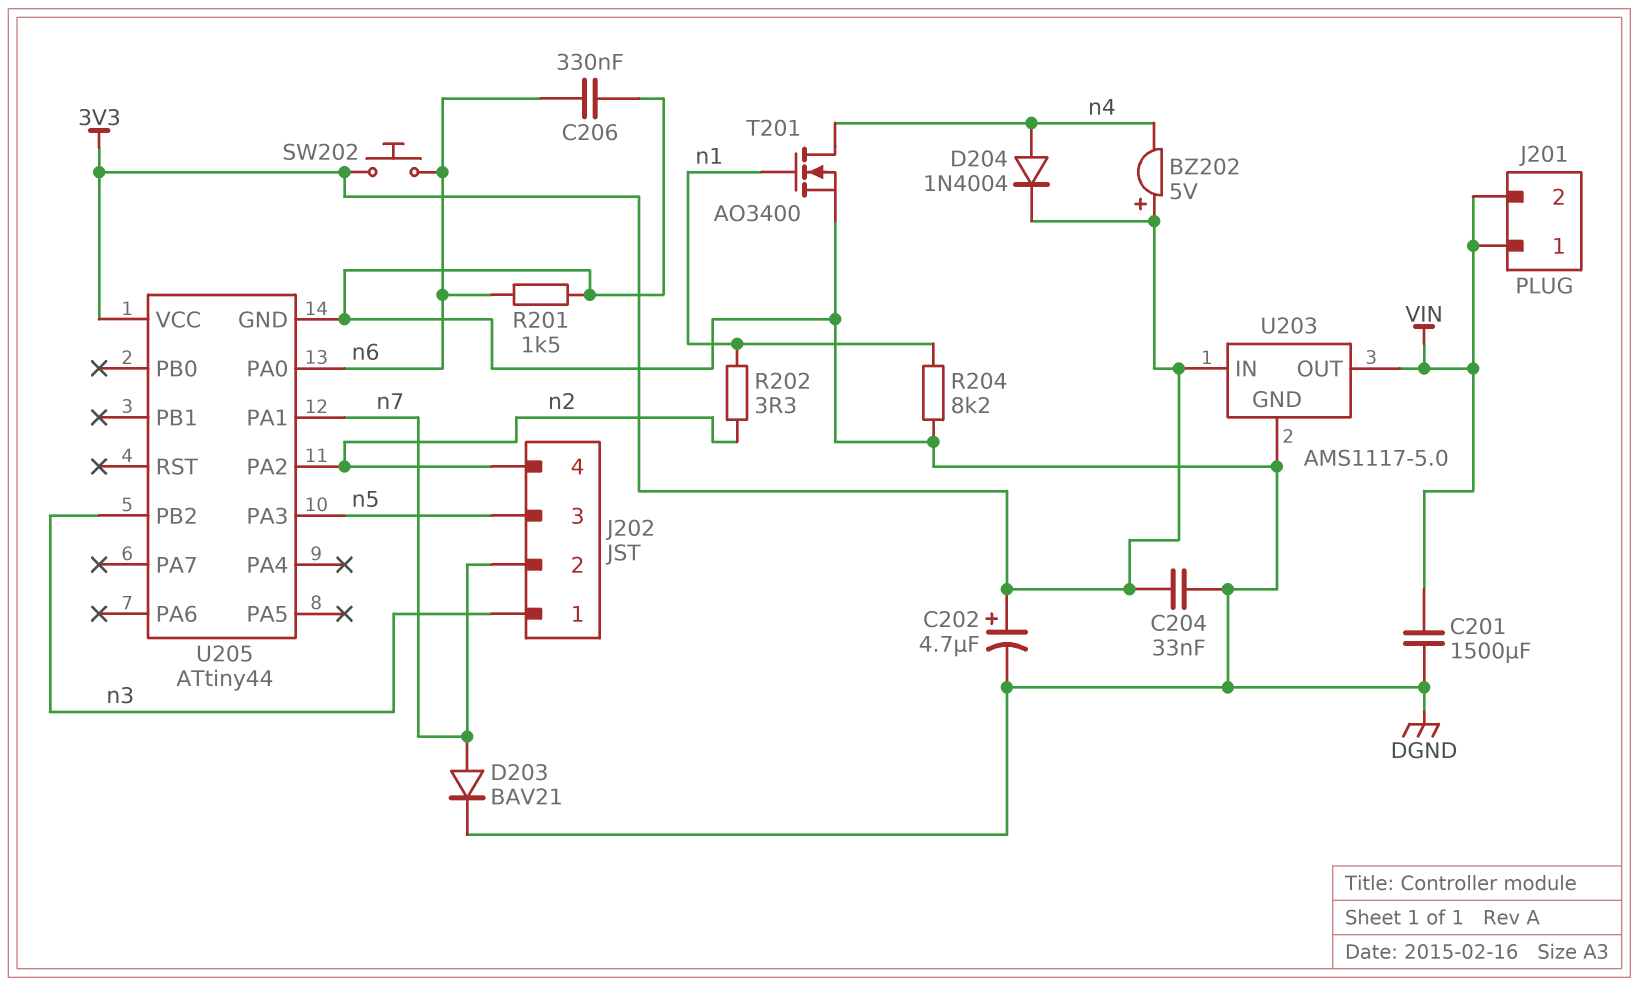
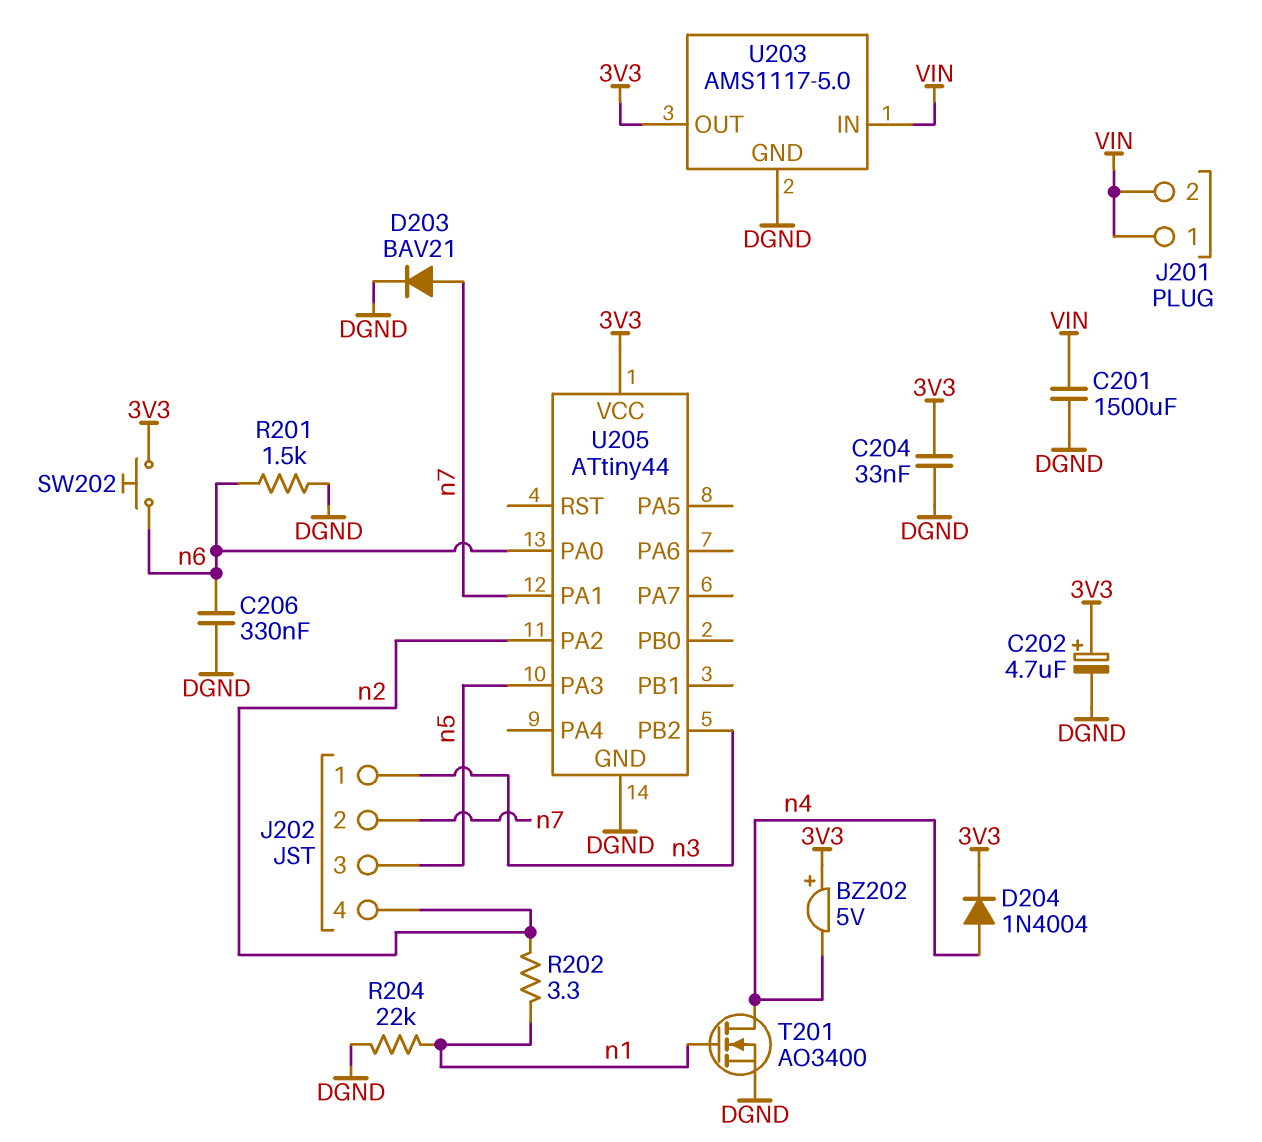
R204: 8.2k (DGND, n1) -> 22k (DGND, n1)
U203 pin IN: 3V3 -> VIN
U203 pin OUT: VIN -> 3V3

